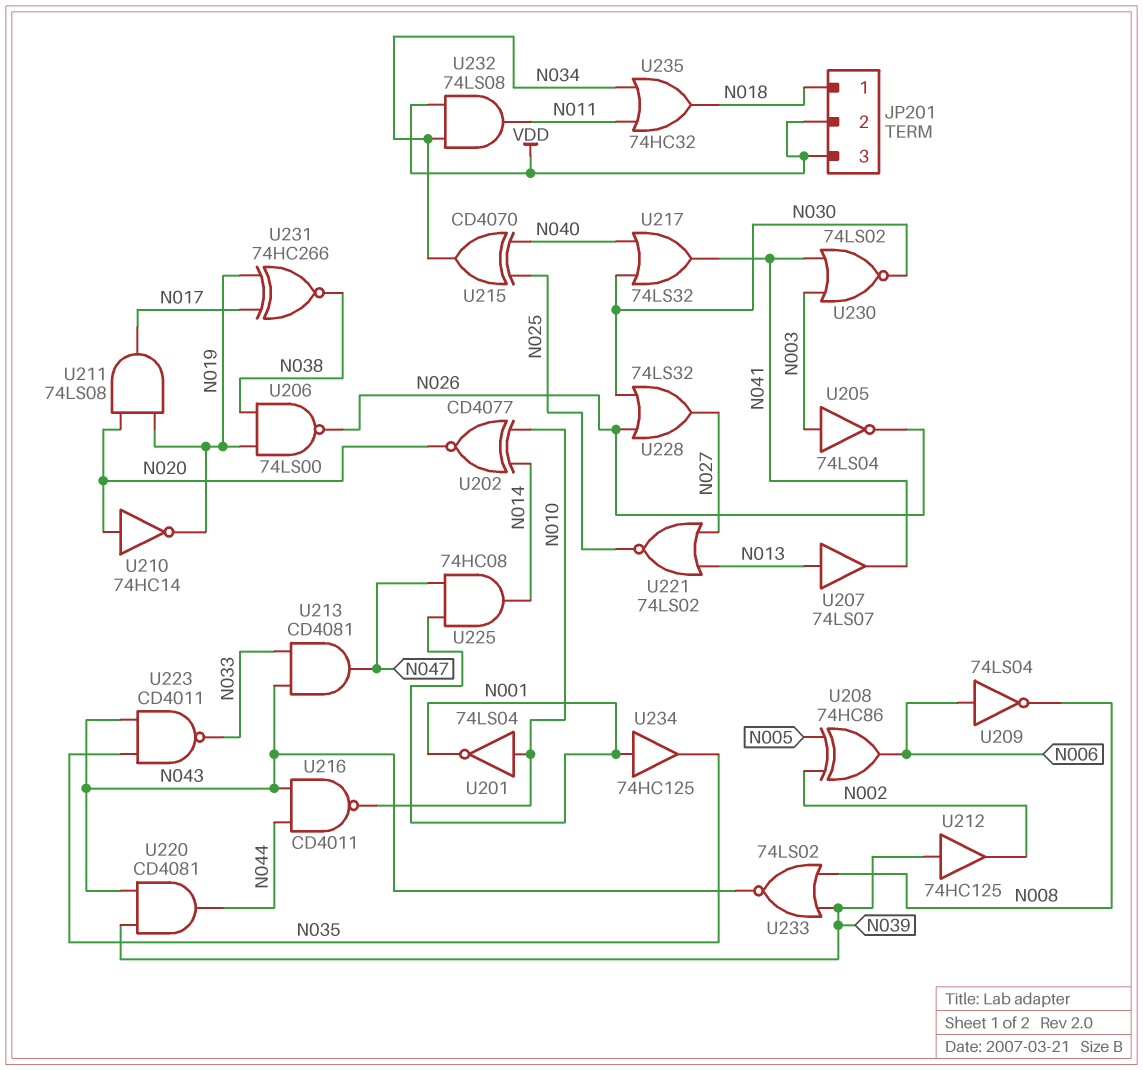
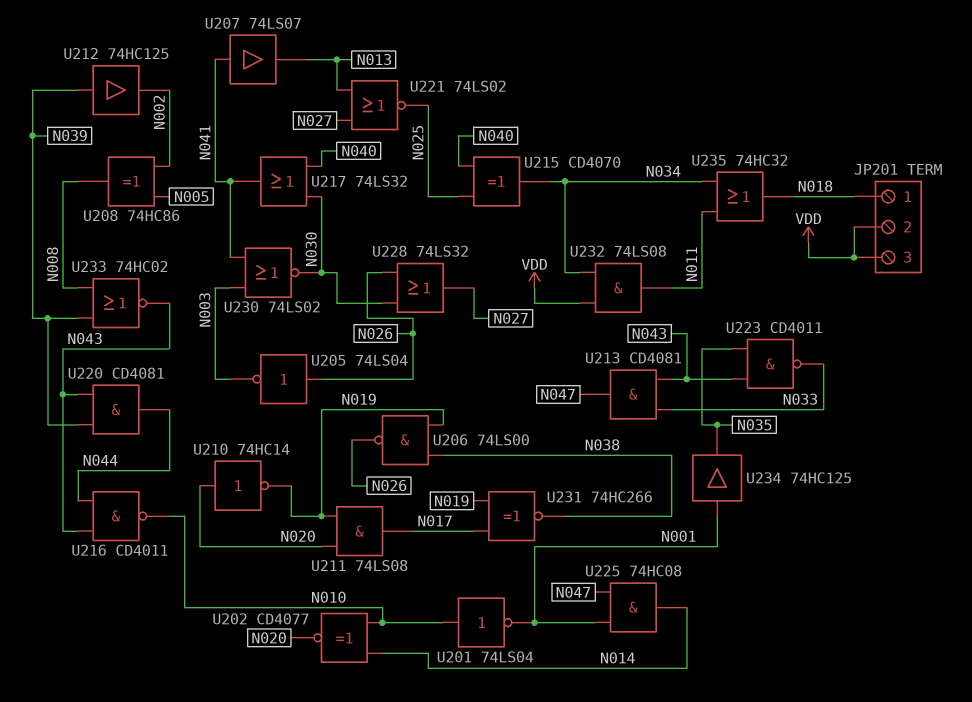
U205: NOT 74LS04 (in N003, out N026) -> NOT 74LS04 (in N026, out N003)
U207: buffer 74LS07 (in N013, out N041) -> buffer 74LS07 (in N041, out N013)
U208: XOR 74HC86 (in N002, in N005, out N006) -> XOR 74HC86 (in N002, in N005, out N008)
U209: NOT 74LS04 (in N006, out N008) -> none
U233: NOR 74LS02 (in N008, in N039, out N043) -> NOR 74HC02 (in N008, in N039, out N043)

